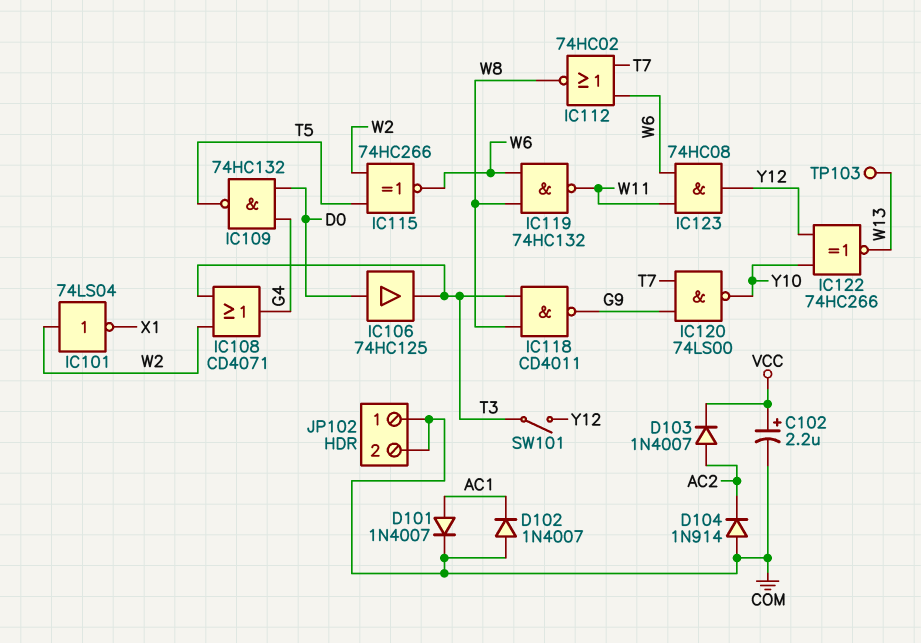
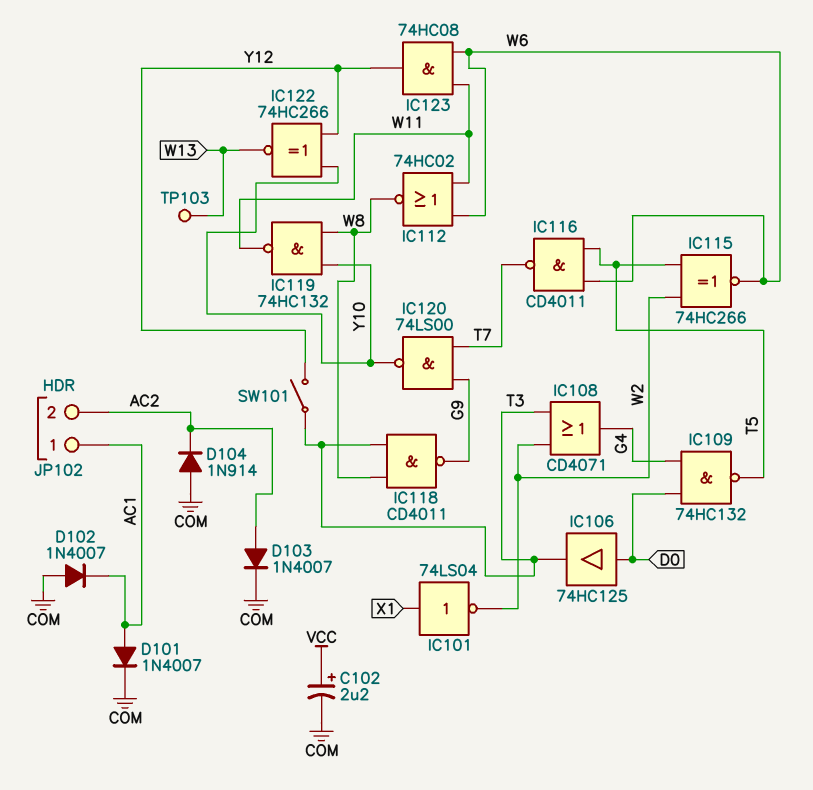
D103: diode 1N4007 (A AC2, K VCC) -> diode 1N4007 (A AC2, K COM)
IC101: NOT 74LS04 (in W2, out X1) -> NOT 74LS04 (in X1, out W2)
IC112: NOR 74HC02 (in T7, in W6, out W8) -> NOR 74HC02 (in W6, in W11, out W8)
IC116: none -> NAND CD4011 (in T5, in W6, out T7)
IC119: NAND 74HC132 (in W6, in W8, out W11) -> NAND 74HC132 (in W8, in Y10, out W11)
JP102 pin 1: COM -> AC1
JP102 pin 2: COM -> AC2

